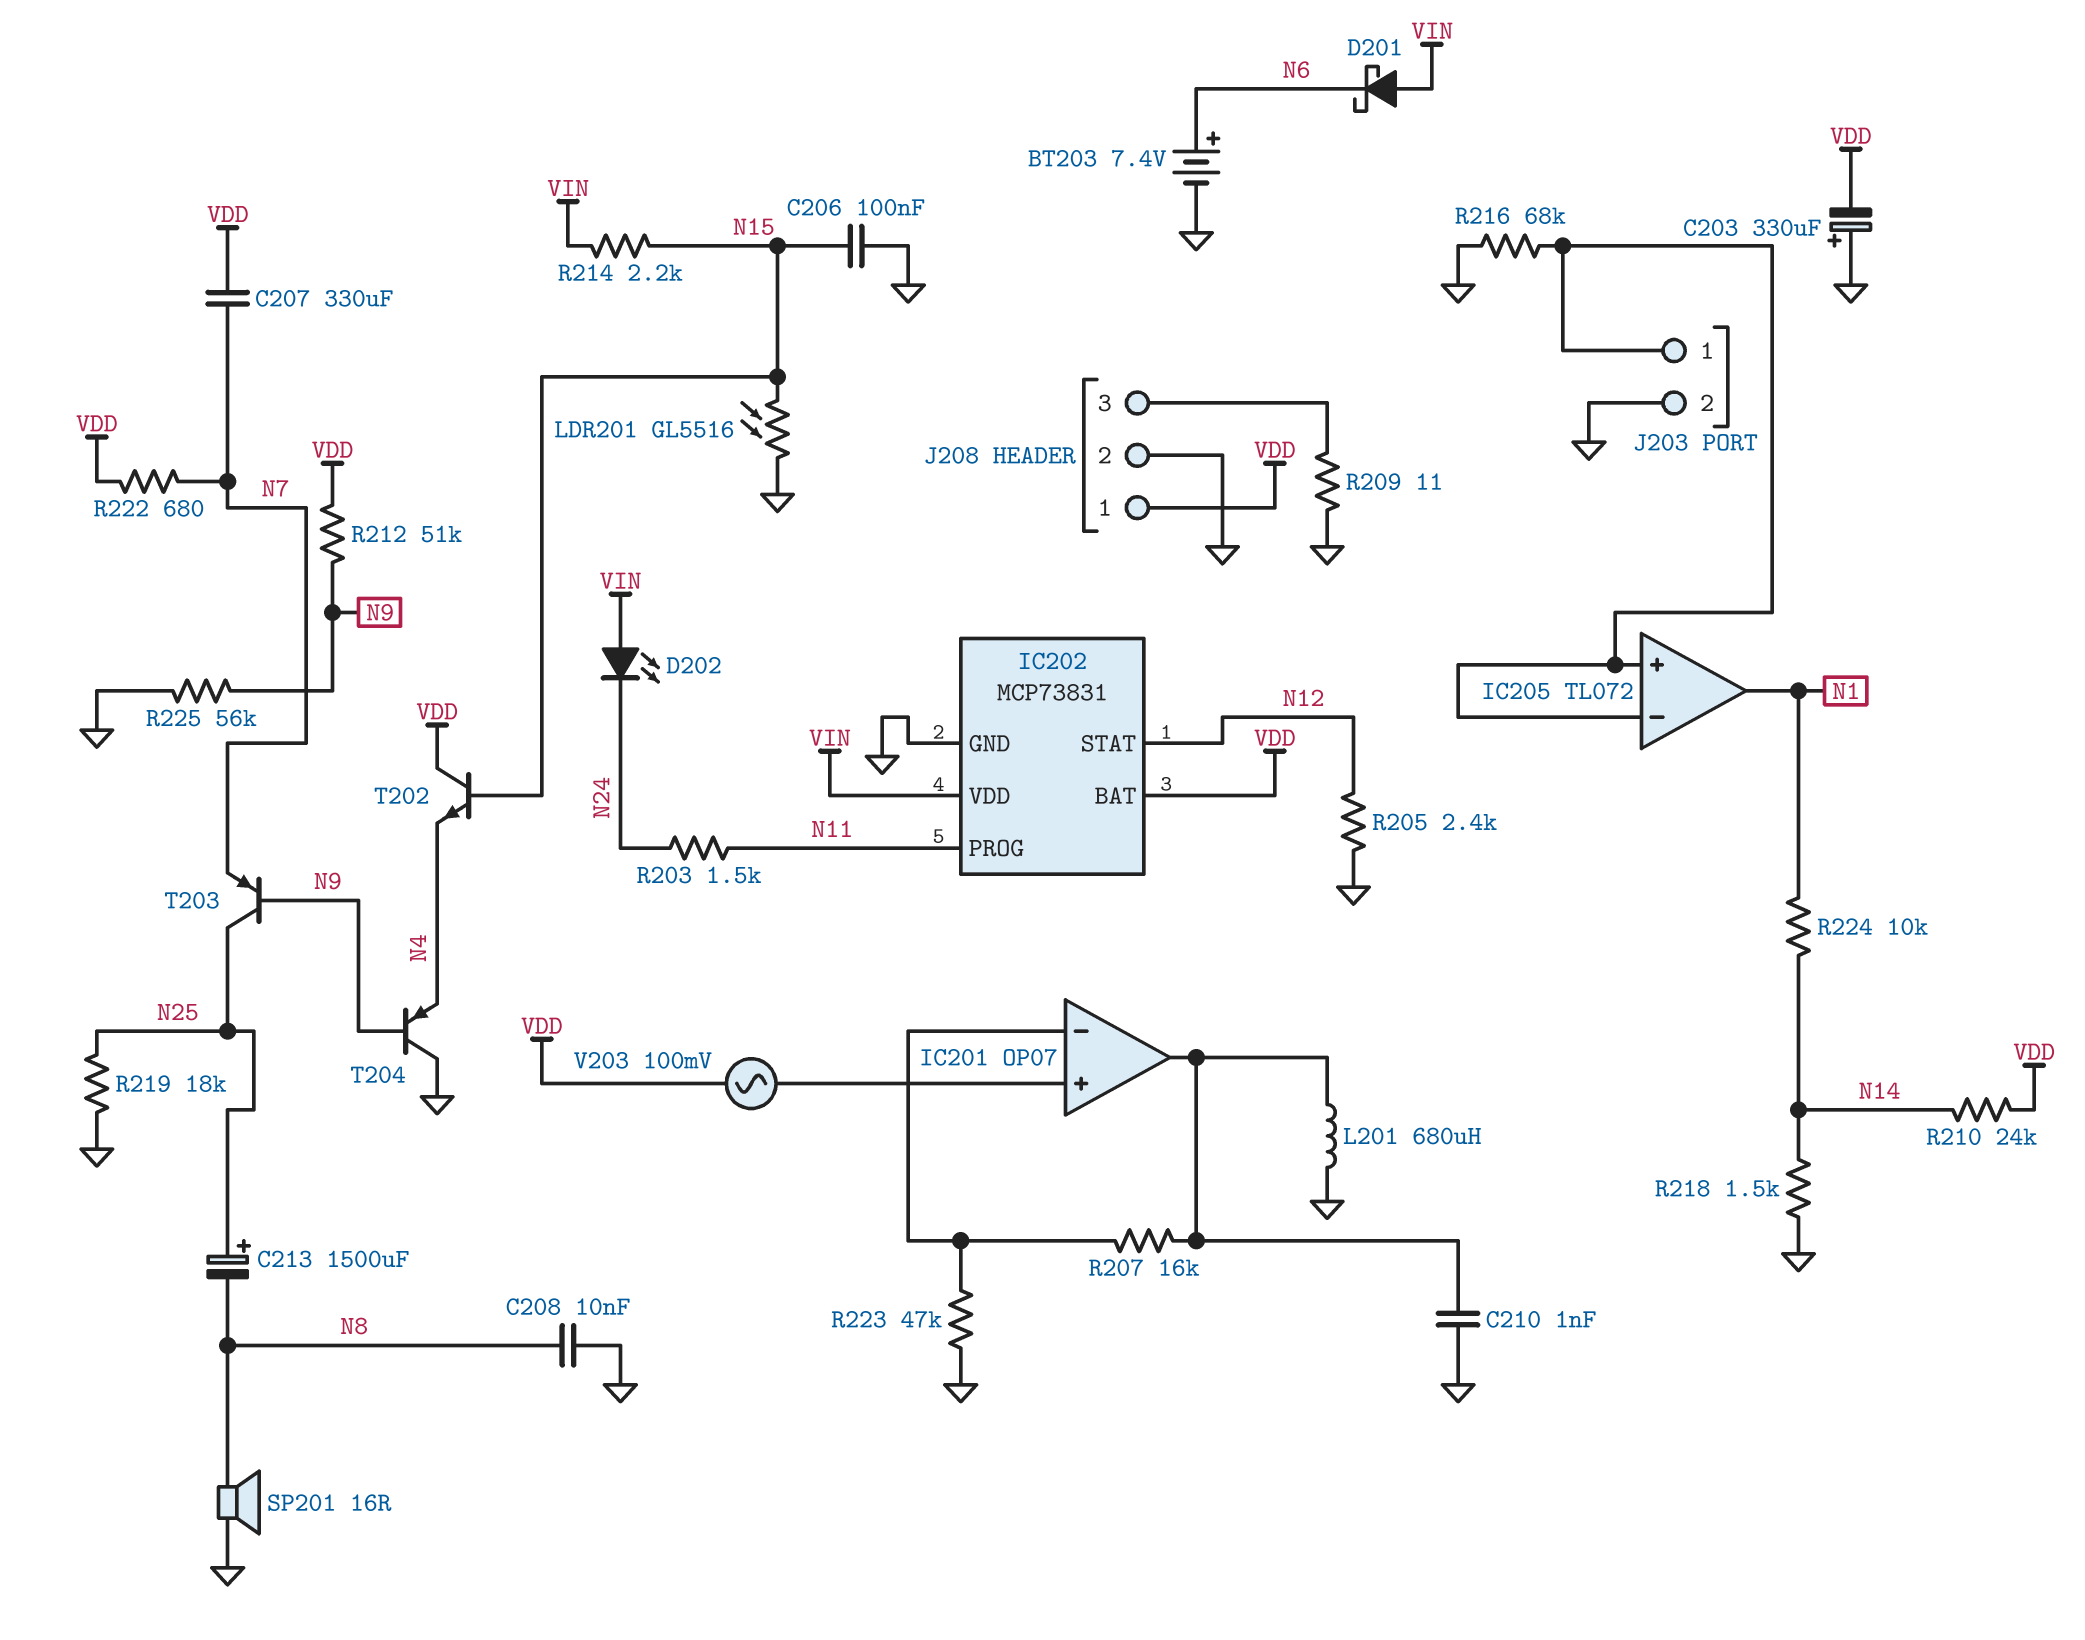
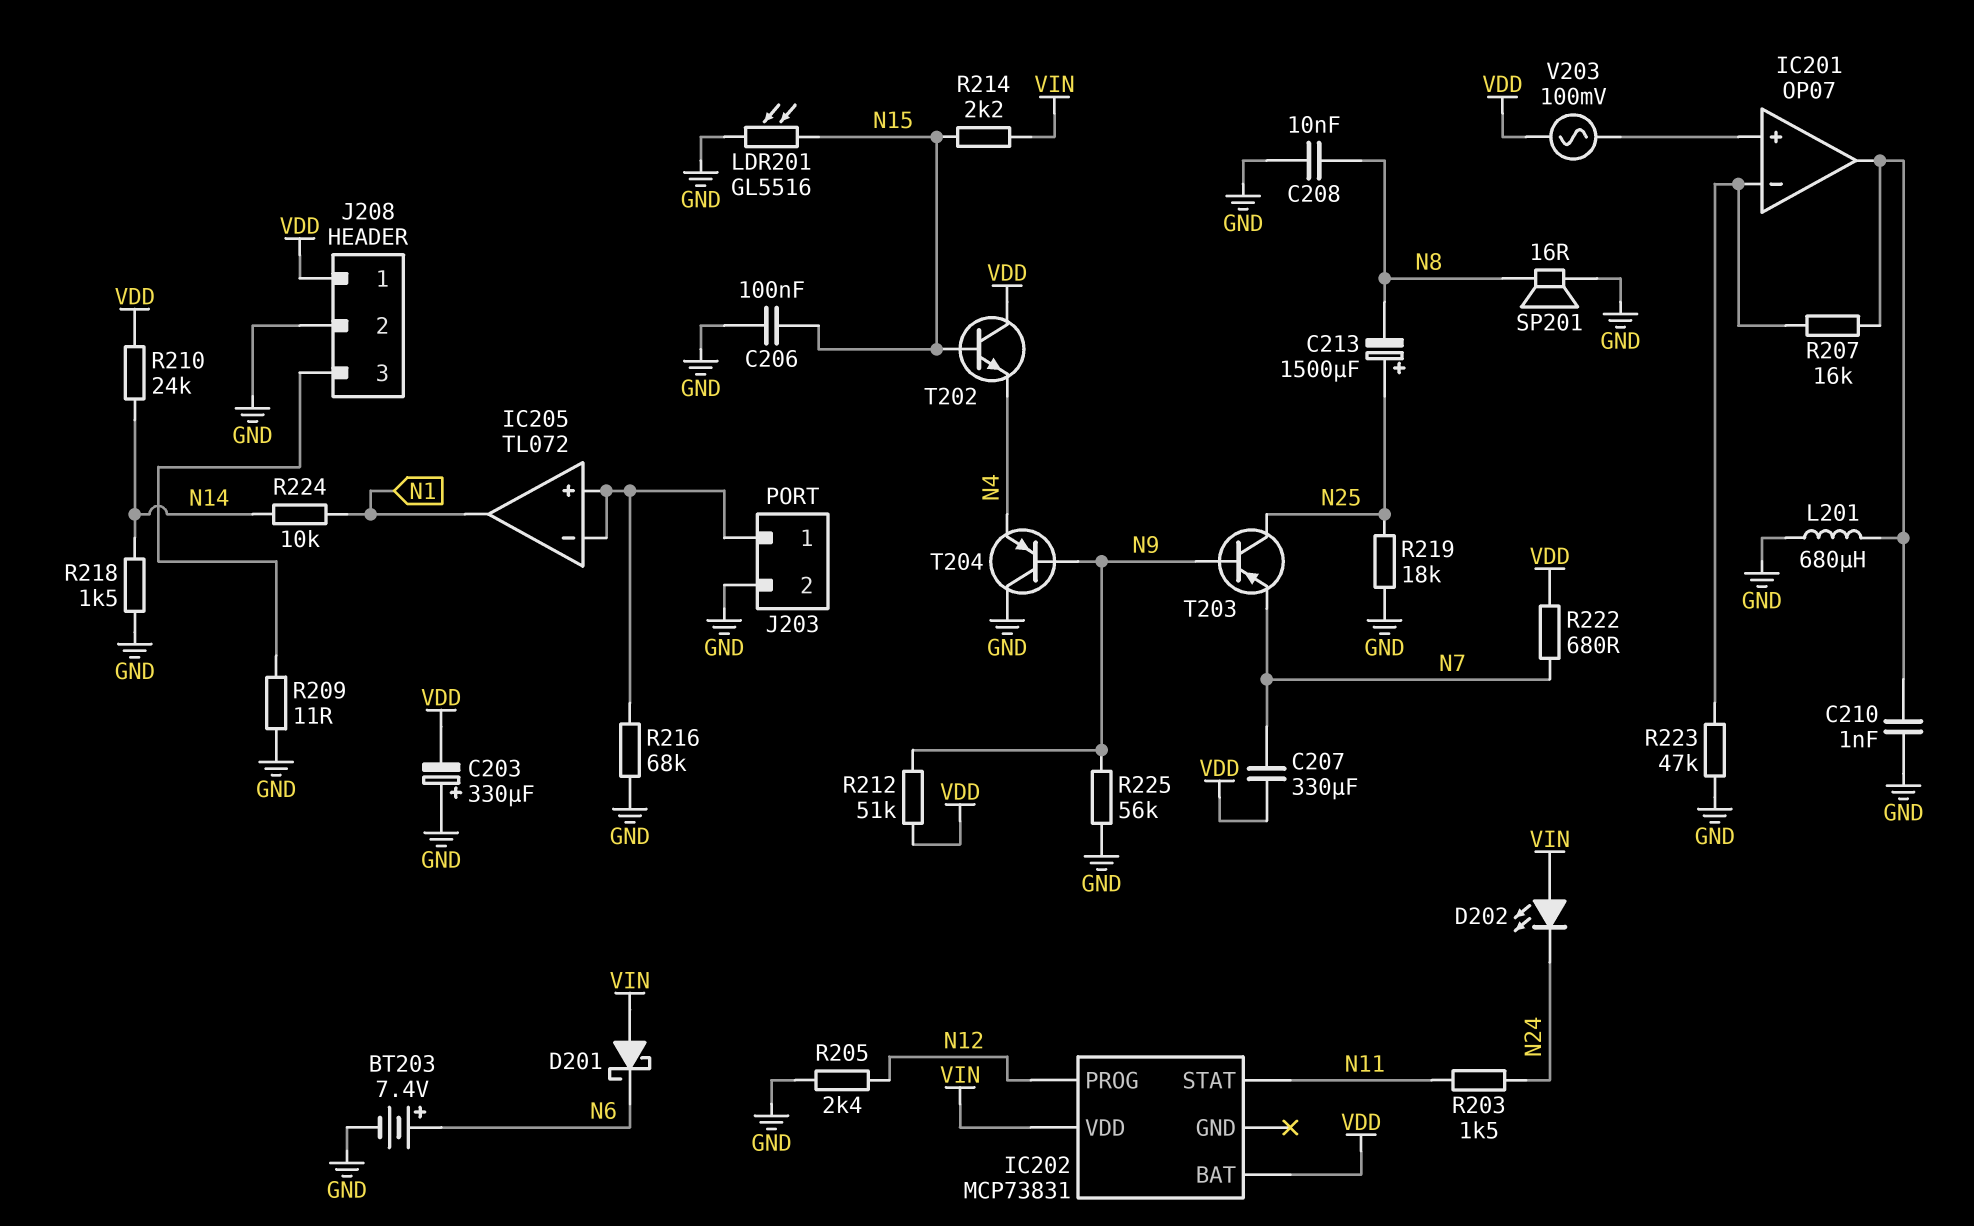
IC202 pin GND: GND -> none
IC202 pin PROG: N11 -> N12
IC202 pin STAT: N12 -> N11

